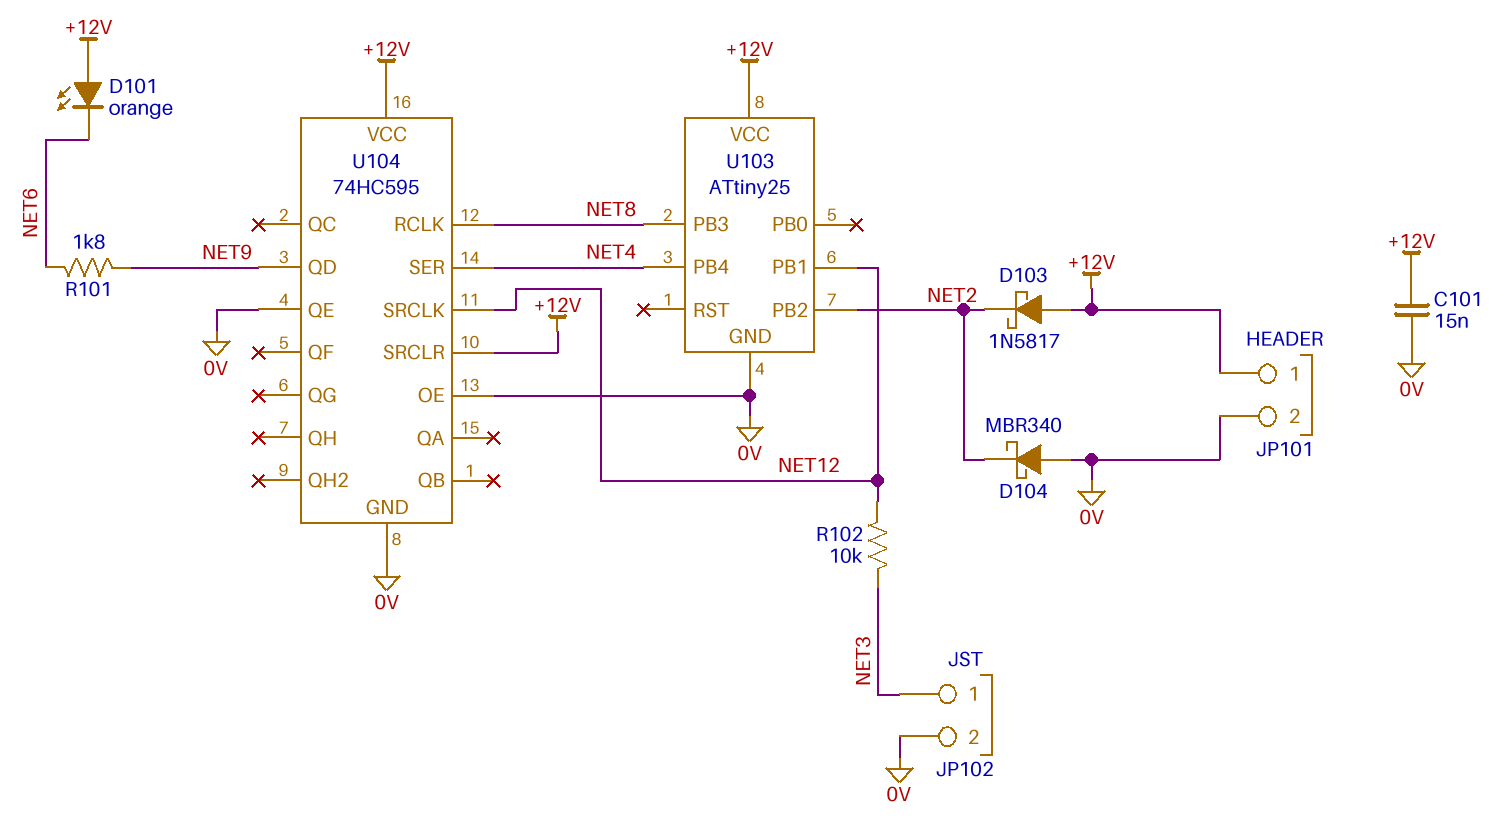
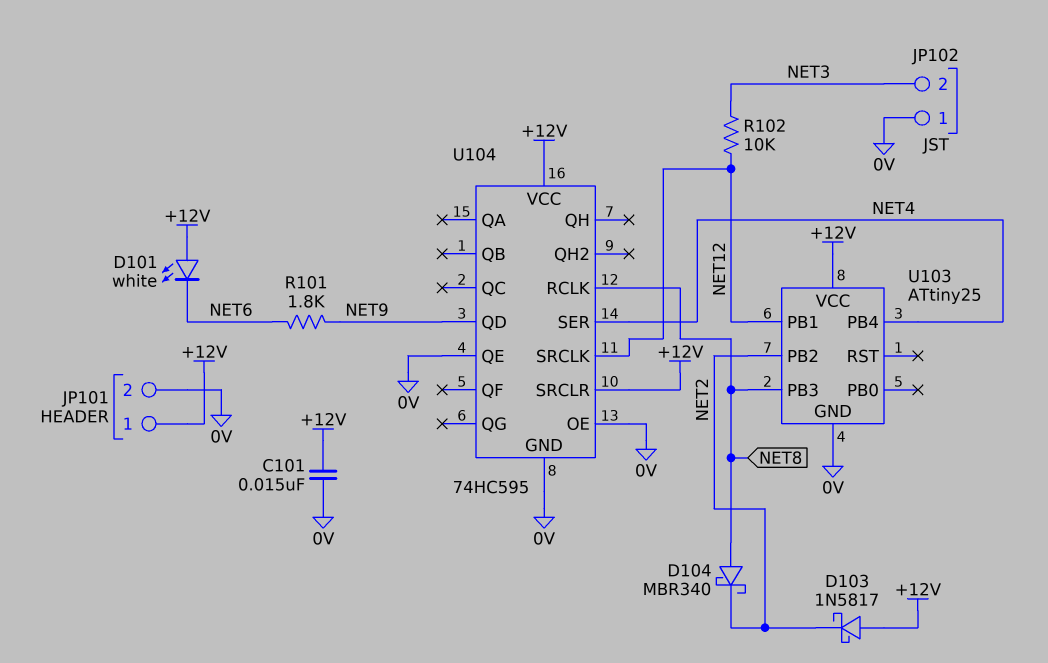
D101: LED orange (A +12V, K NET6) -> LED white (A +12V, K NET6)
D104: schottky MBR340 (A 0V, K NET2) -> schottky MBR340 (A NET8, K NET2)
JP102 pin 1: NET3 -> 0V
JP102 pin 2: 0V -> NET3

